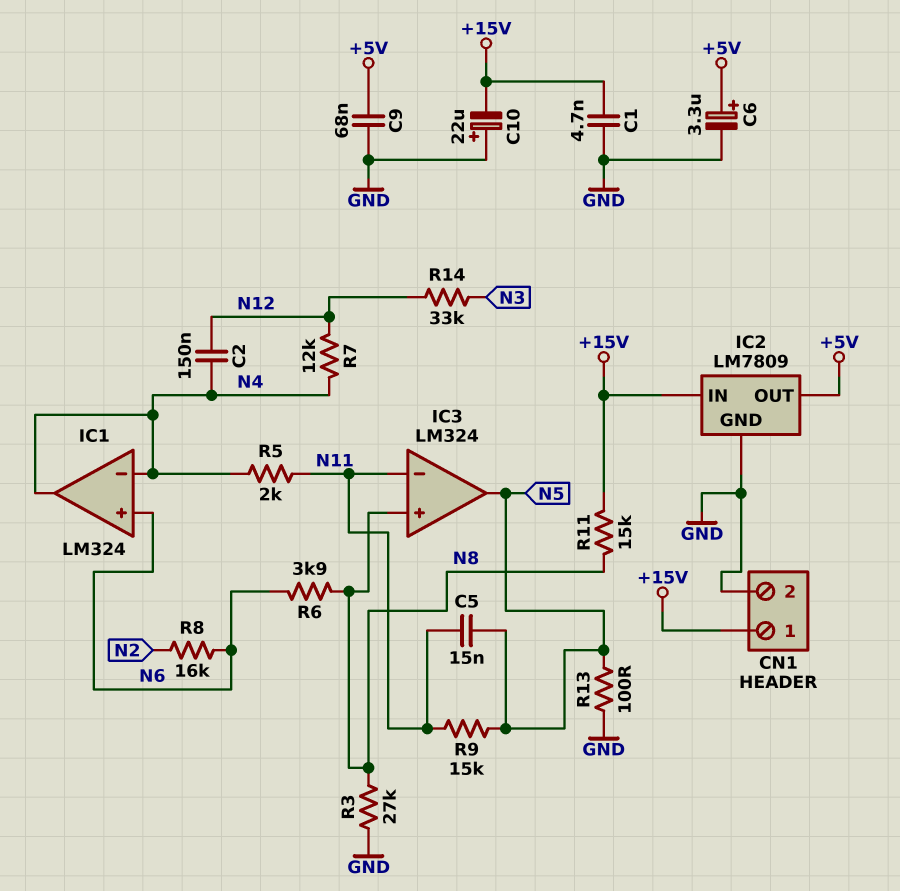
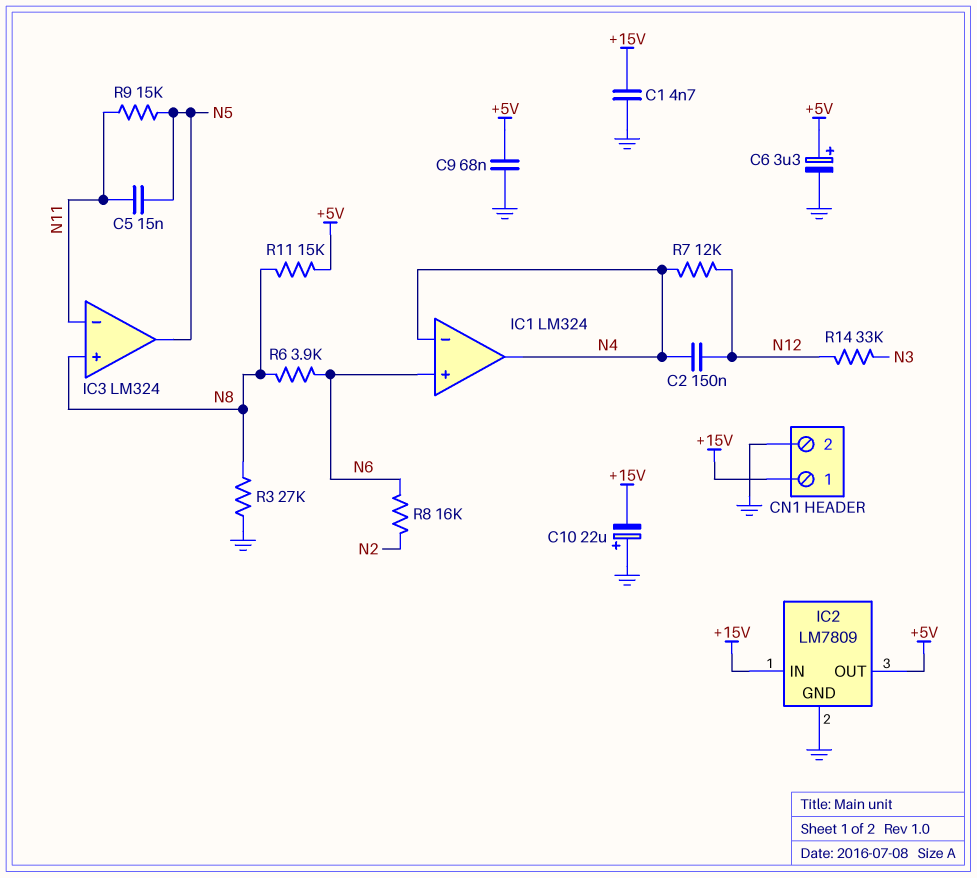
R5: 2k (N4, N11) -> none
R11: 15k (+15V, N8) -> 15k (+5V, N8)
R13: 100 (GND, N5) -> none

